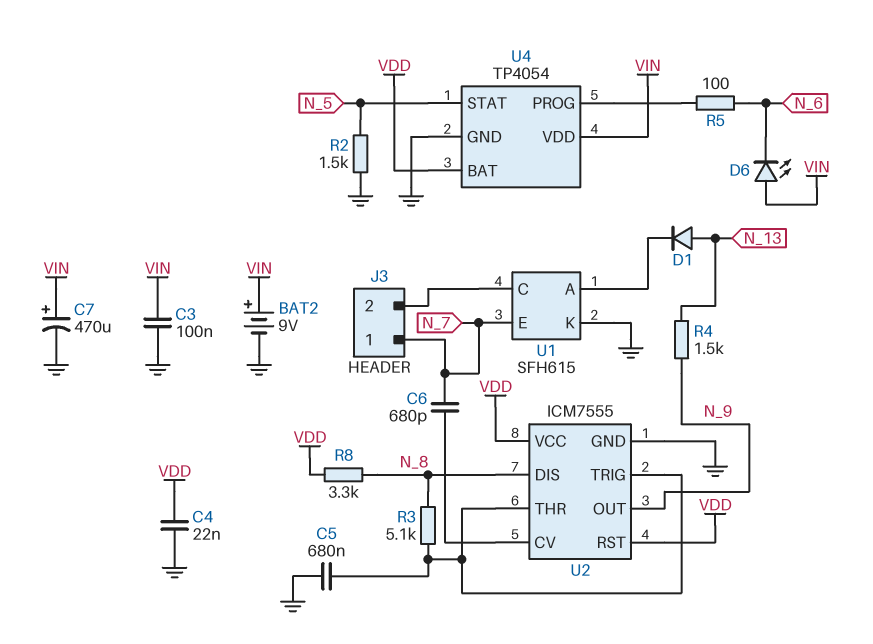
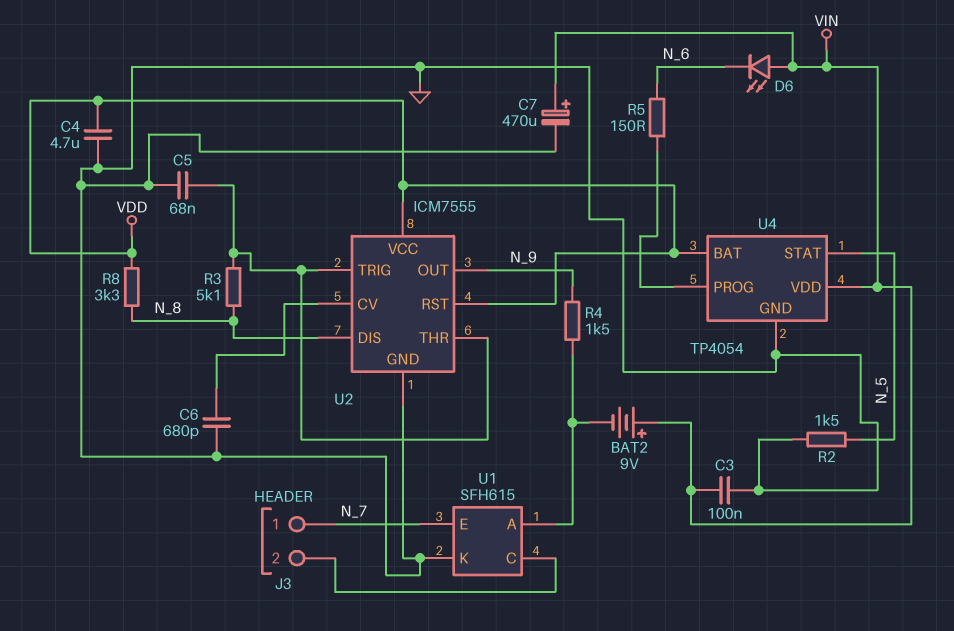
BAT2: 9V (plus VIN, minus GND) -> 9V (plus VIN, minus U1/A)
C4: 22nF (GND, VDD) -> 4.7uF (GND, VDD)
C5: 680nF (GND, U2/THR) -> 68nF (GND, U2/THR)
C6: 680pF (N_7, U2/CV) -> 680pF (GND, U2/CV)
D1: diode (A N_13, K U1/A) -> none
R4: 1.5k (N_9, N_13) -> 1.5k (N_9, U1/A)
R5: 100 (N_6, U4/PROG) -> 150 (N_6, U4/PROG)

